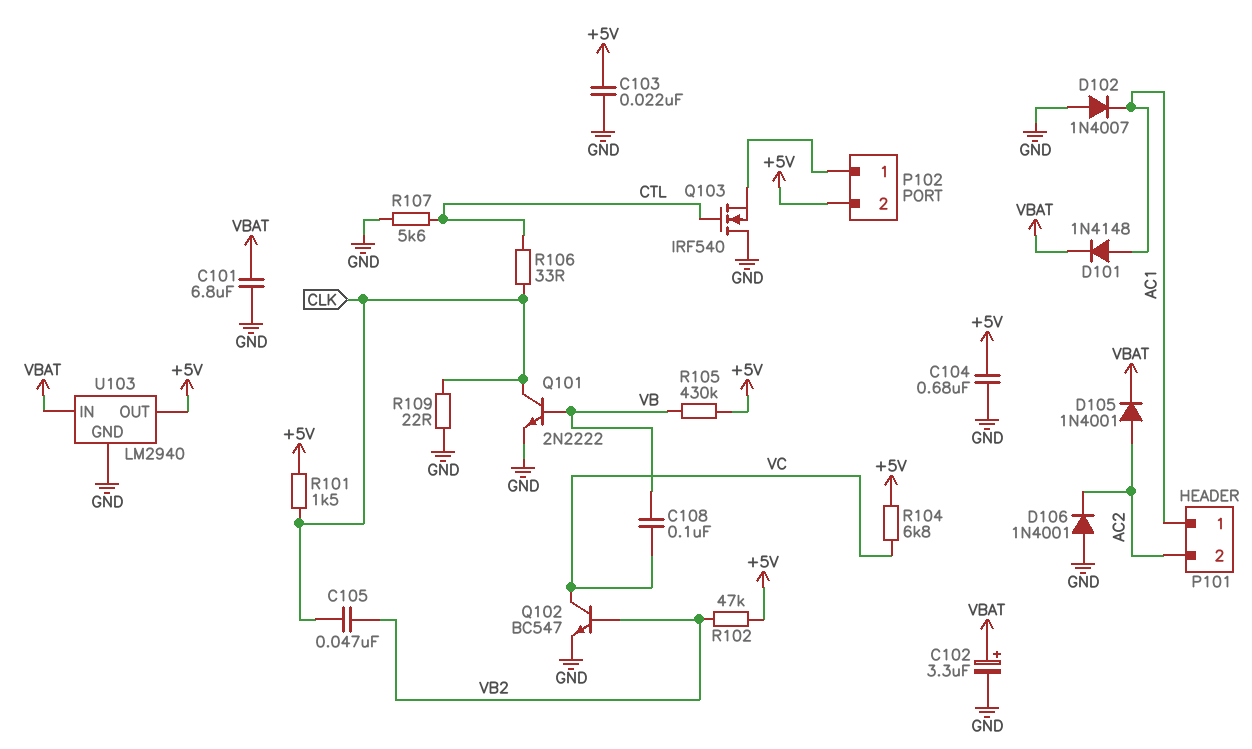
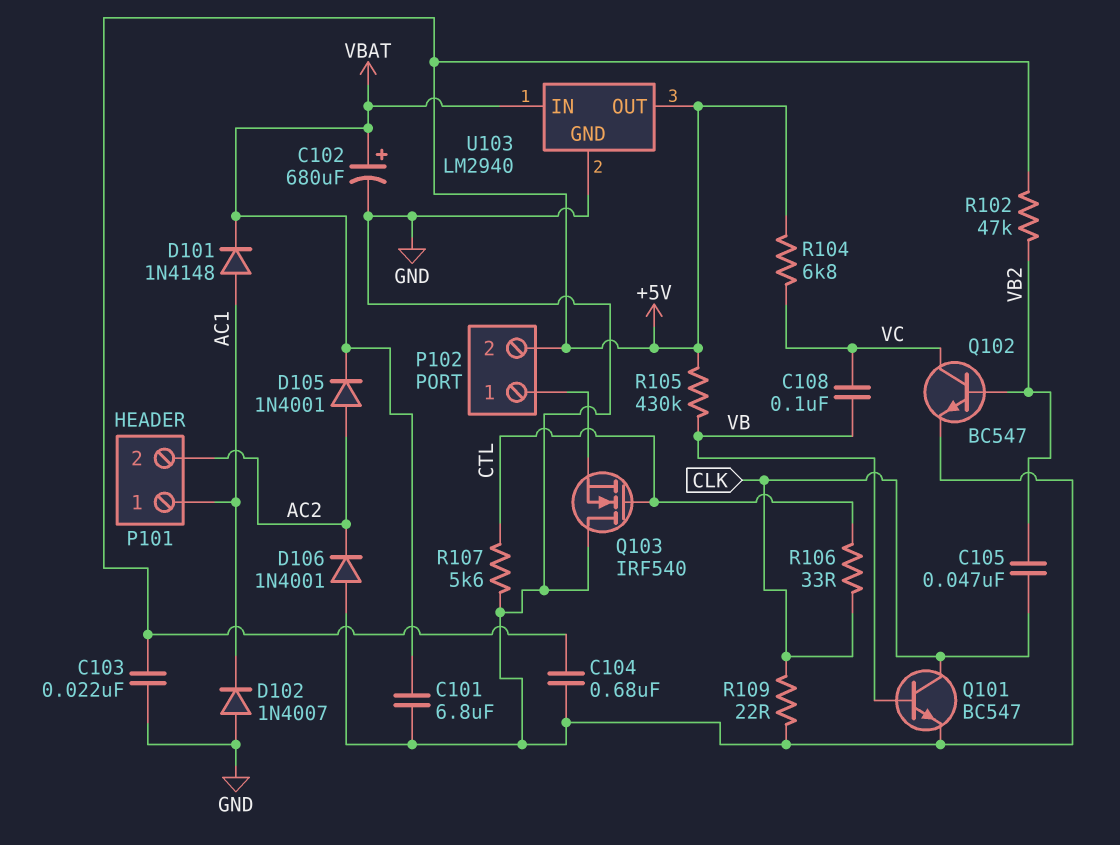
C102: 3.3uF (plus VBAT, minus GND) -> 680uF (plus VBAT, minus GND)
Q101: NPN 2N2222 (B VB, C CLK, E GND) -> NPN BC547 (B VB, C CLK, E GND)
R101: 1.5k (+5V, CLK) -> none

